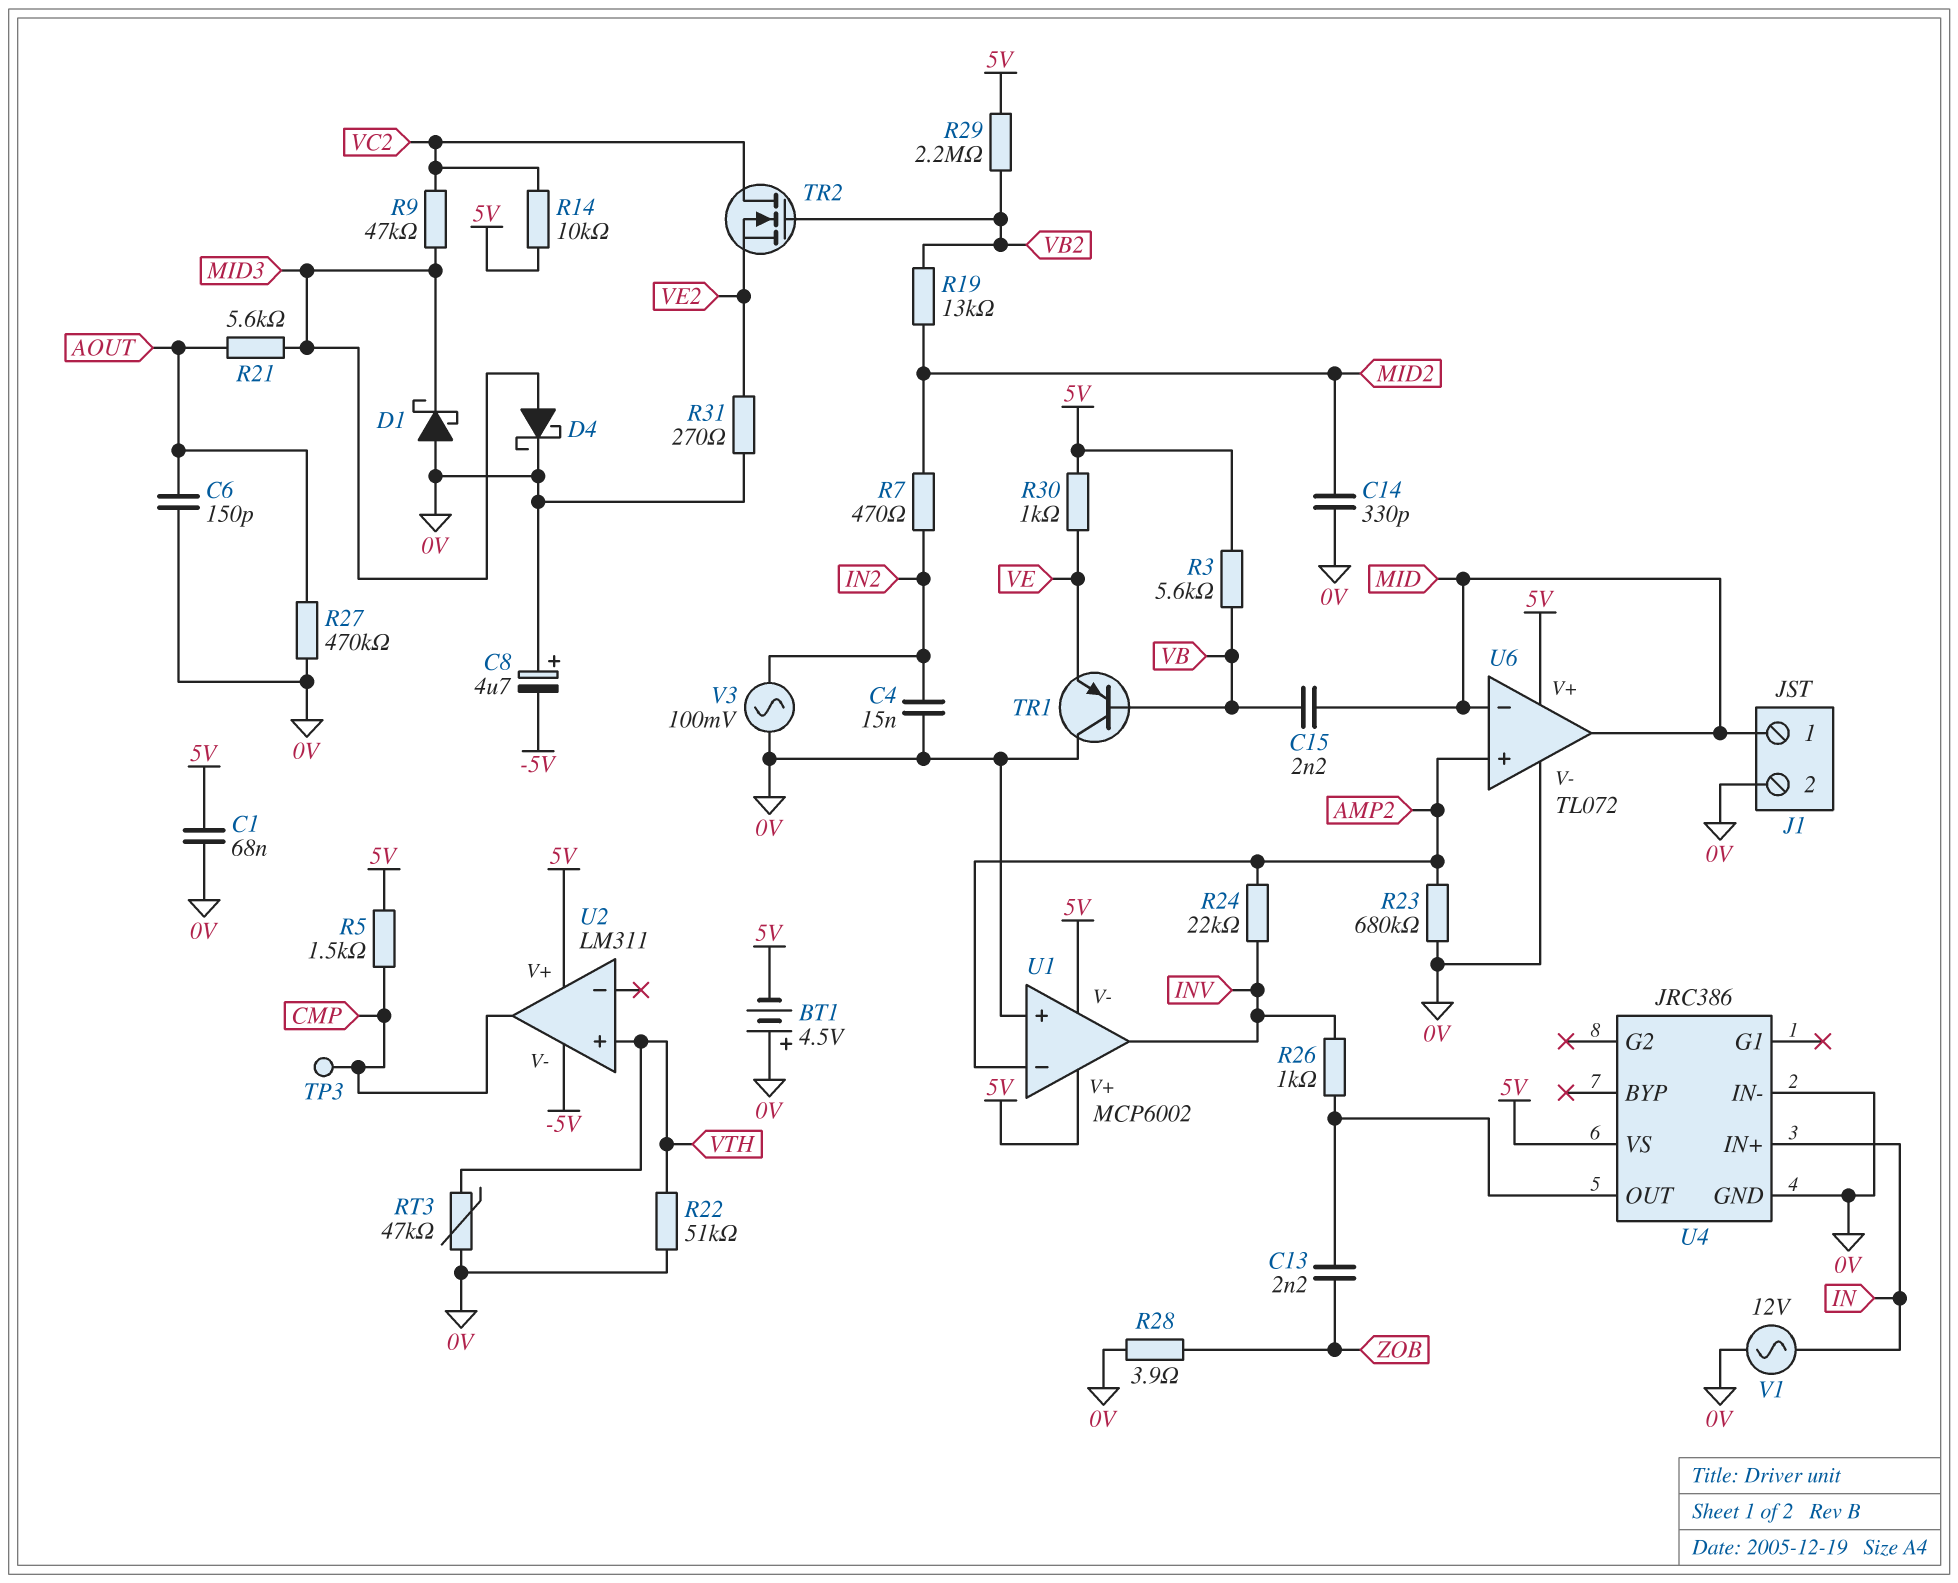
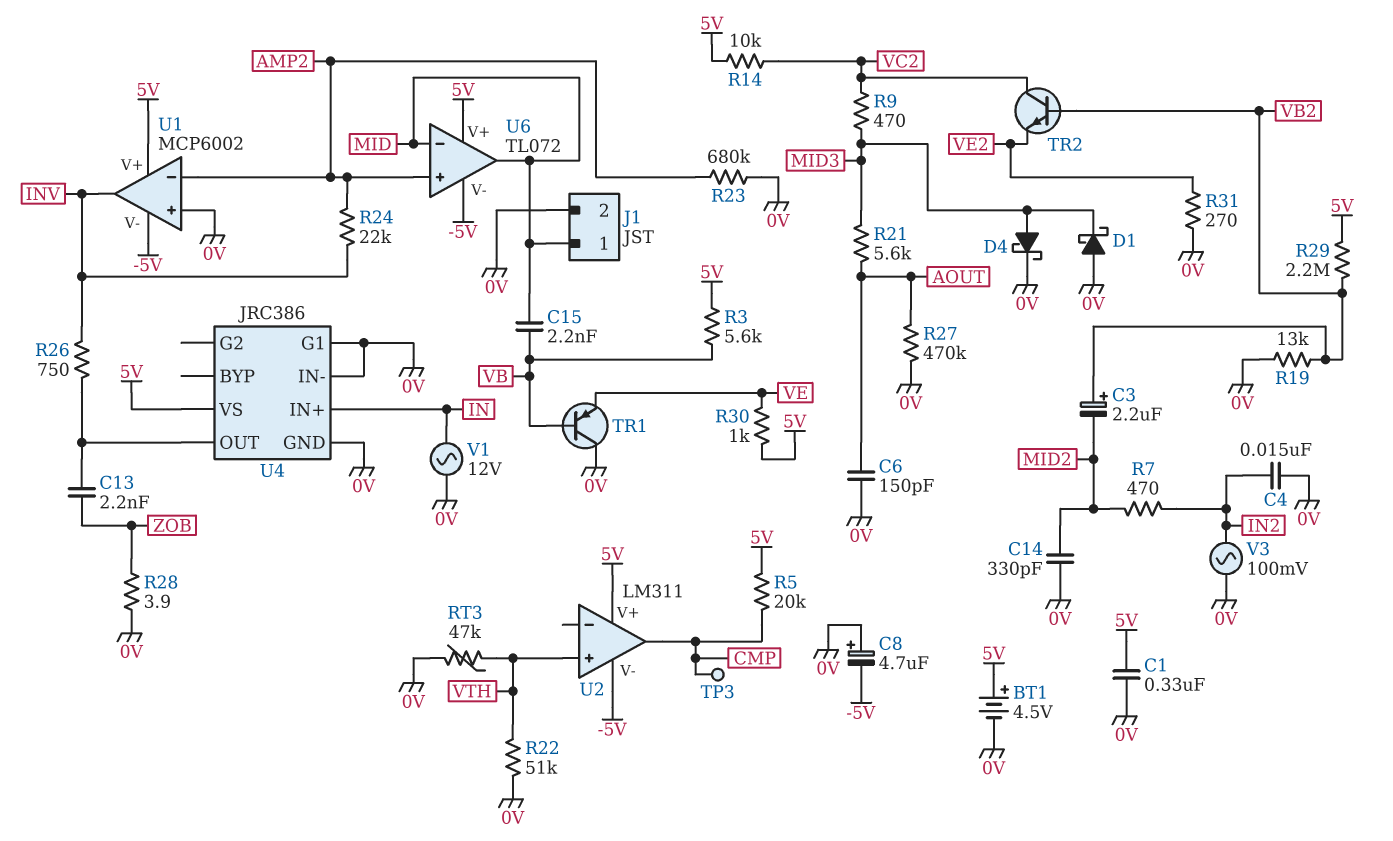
BT1: 4.5V (plus 0V, minus 5V) -> 4.5V (plus 5V, minus 0V)
C1: 68nF (0V, 5V) -> 330nF (0V, 5V)
C3: none -> 2.2uF (plus VB2, minus MID2)
R5: 1.5k (5V, CMP) -> 20k (5V, CMP)
R9: 47k (MID3, VC2) -> 470 (MID3, VC2)
R19: 13k (MID2, VB2) -> 13k (0V, VB2)
R26: 1k (INV, U4/OUT) -> 750 (INV, U4/OUT)
TR2: NMOS (G VB2, D VC2, S VE2) -> NPN (B VB2, C VC2, E VE2)
U1 pin V-: 5V -> -5V
U4 pin G1: none -> 0V
U6 pin V-: 0V -> -5V

